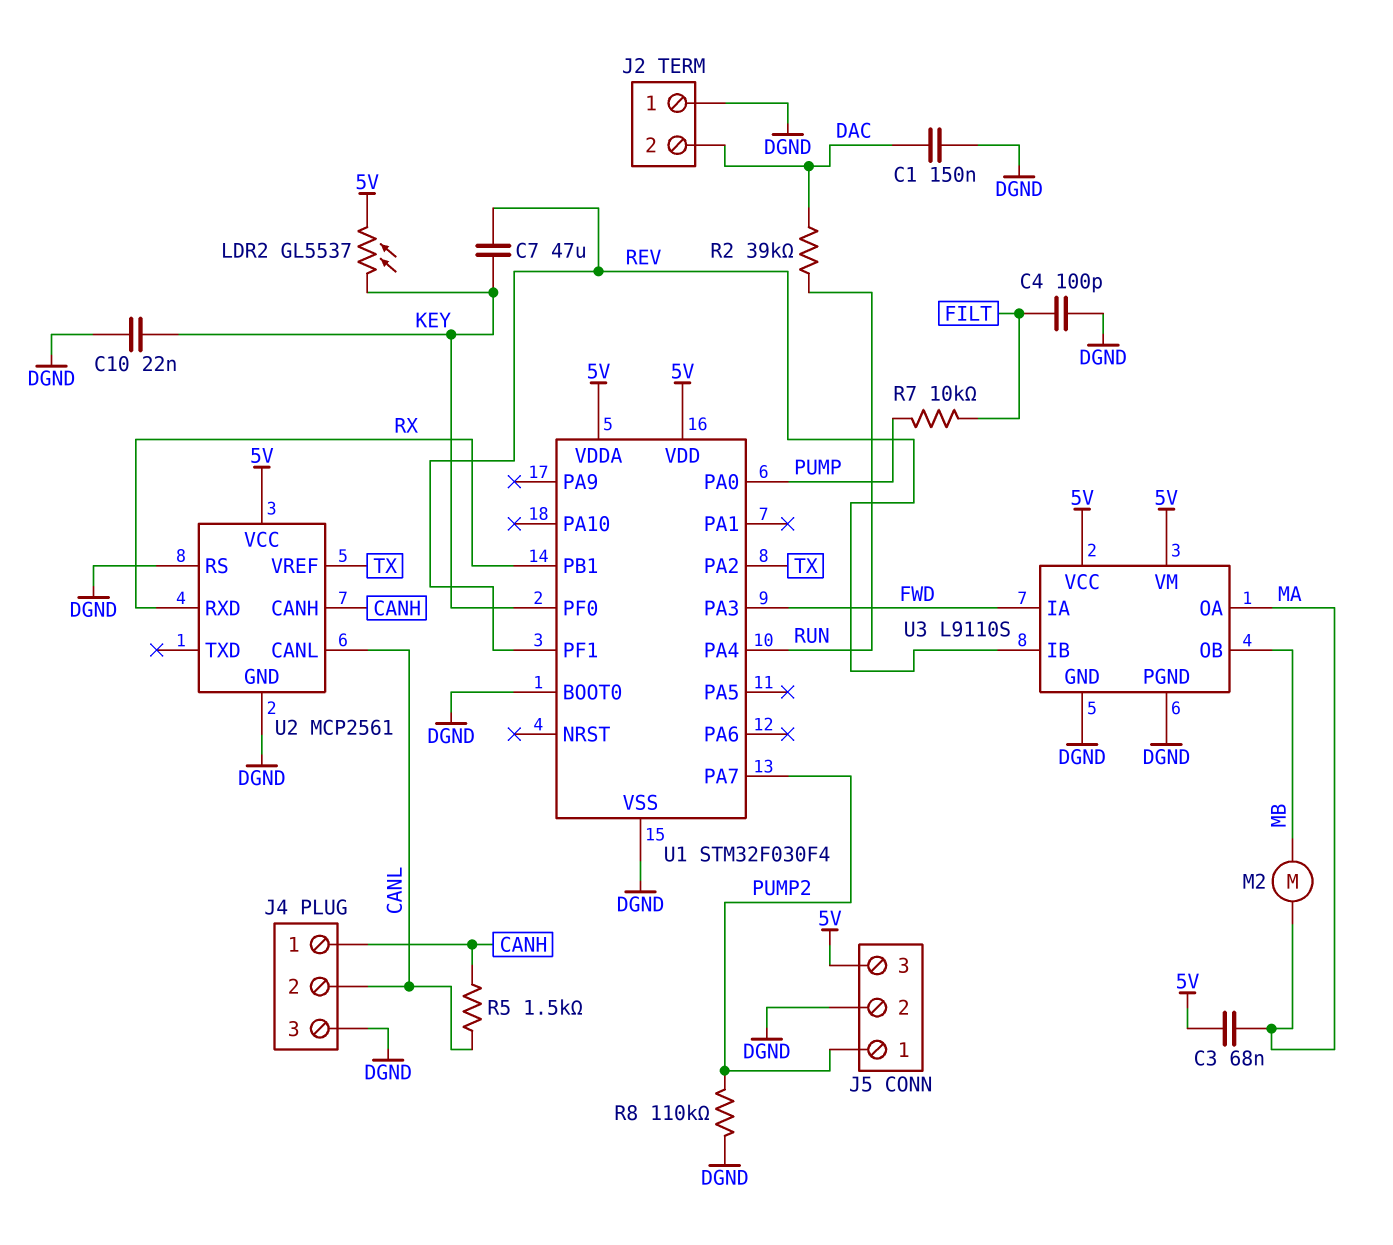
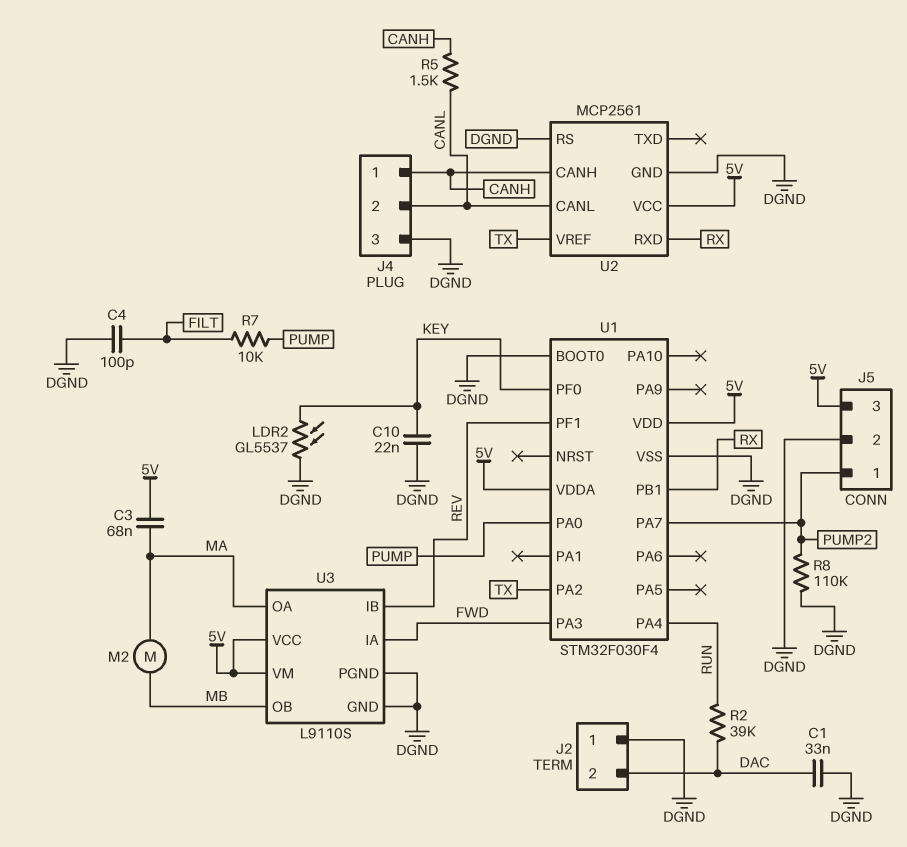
C1: 150nF (DAC, DGND) -> 33nF (DAC, DGND)
C7: 47uF (KEY, REV) -> none
LDR2: GL5537 (5V, KEY) -> GL5537 (DGND, KEY)

